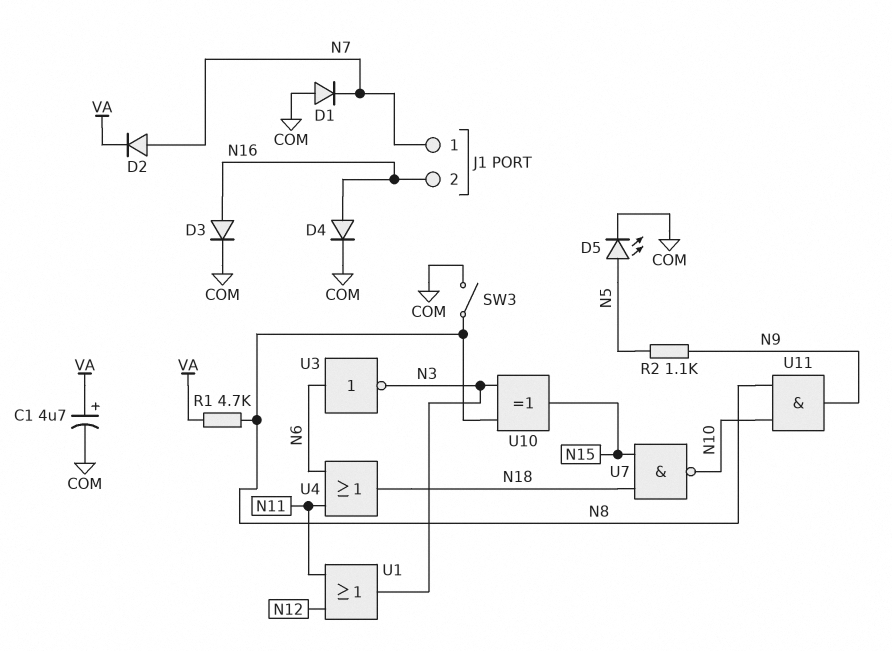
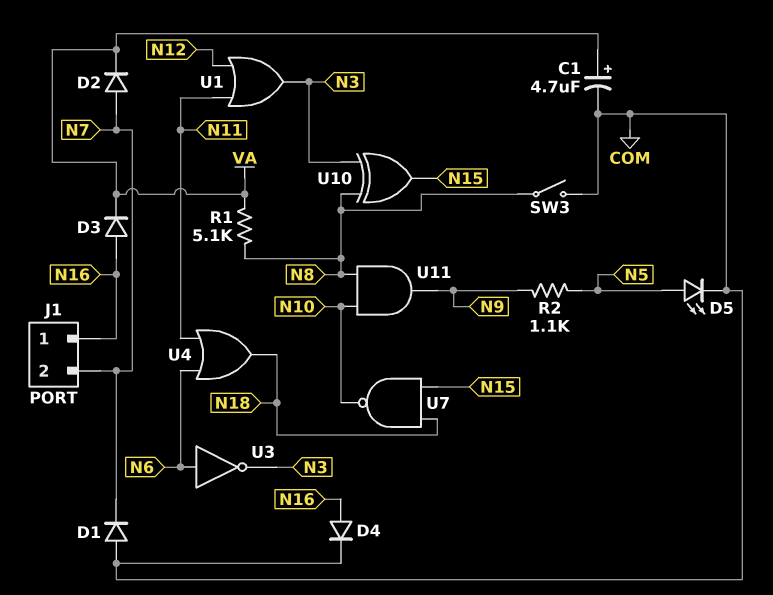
D3: diode (A N16, K COM) -> diode (A N16, K VA)
J1 pin 1: N7 -> N16
J1 pin 2: N16 -> N7
R1: 4.7k (N8, VA) -> 5.1k (N8, VA)

